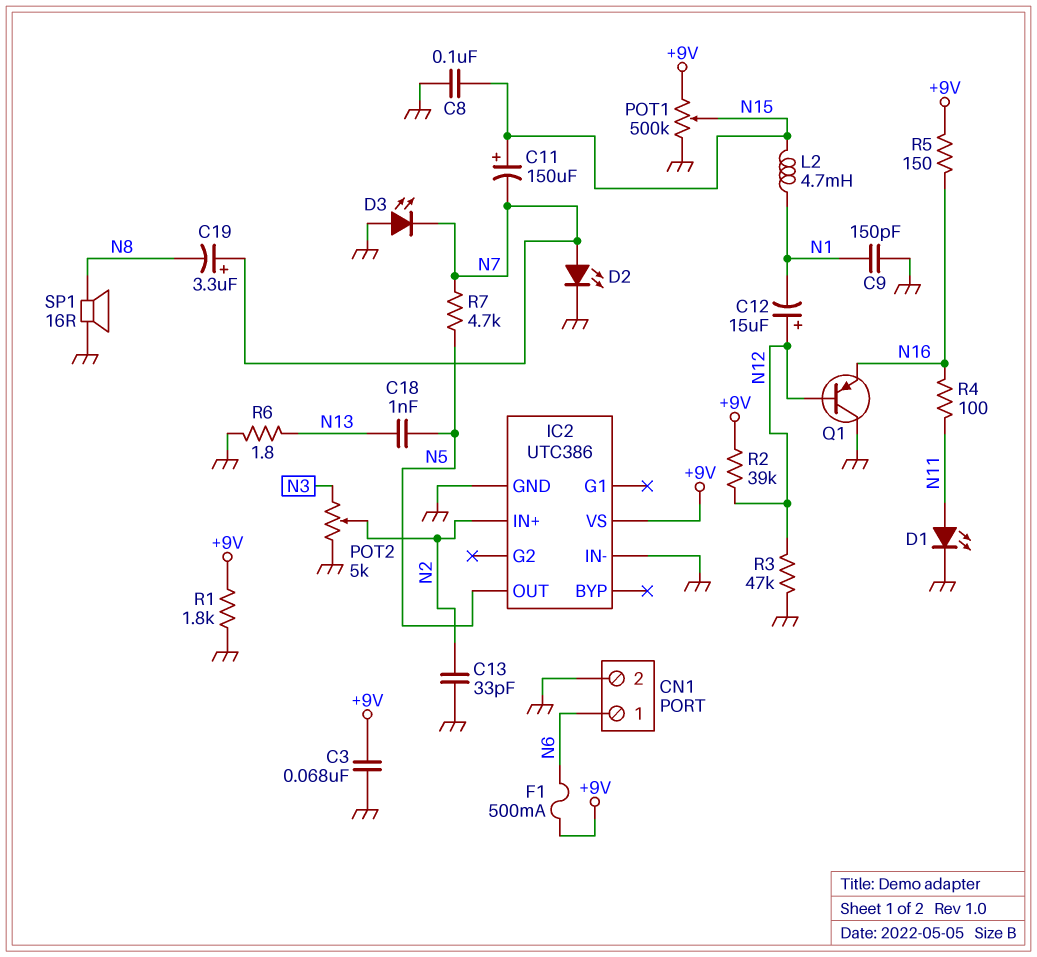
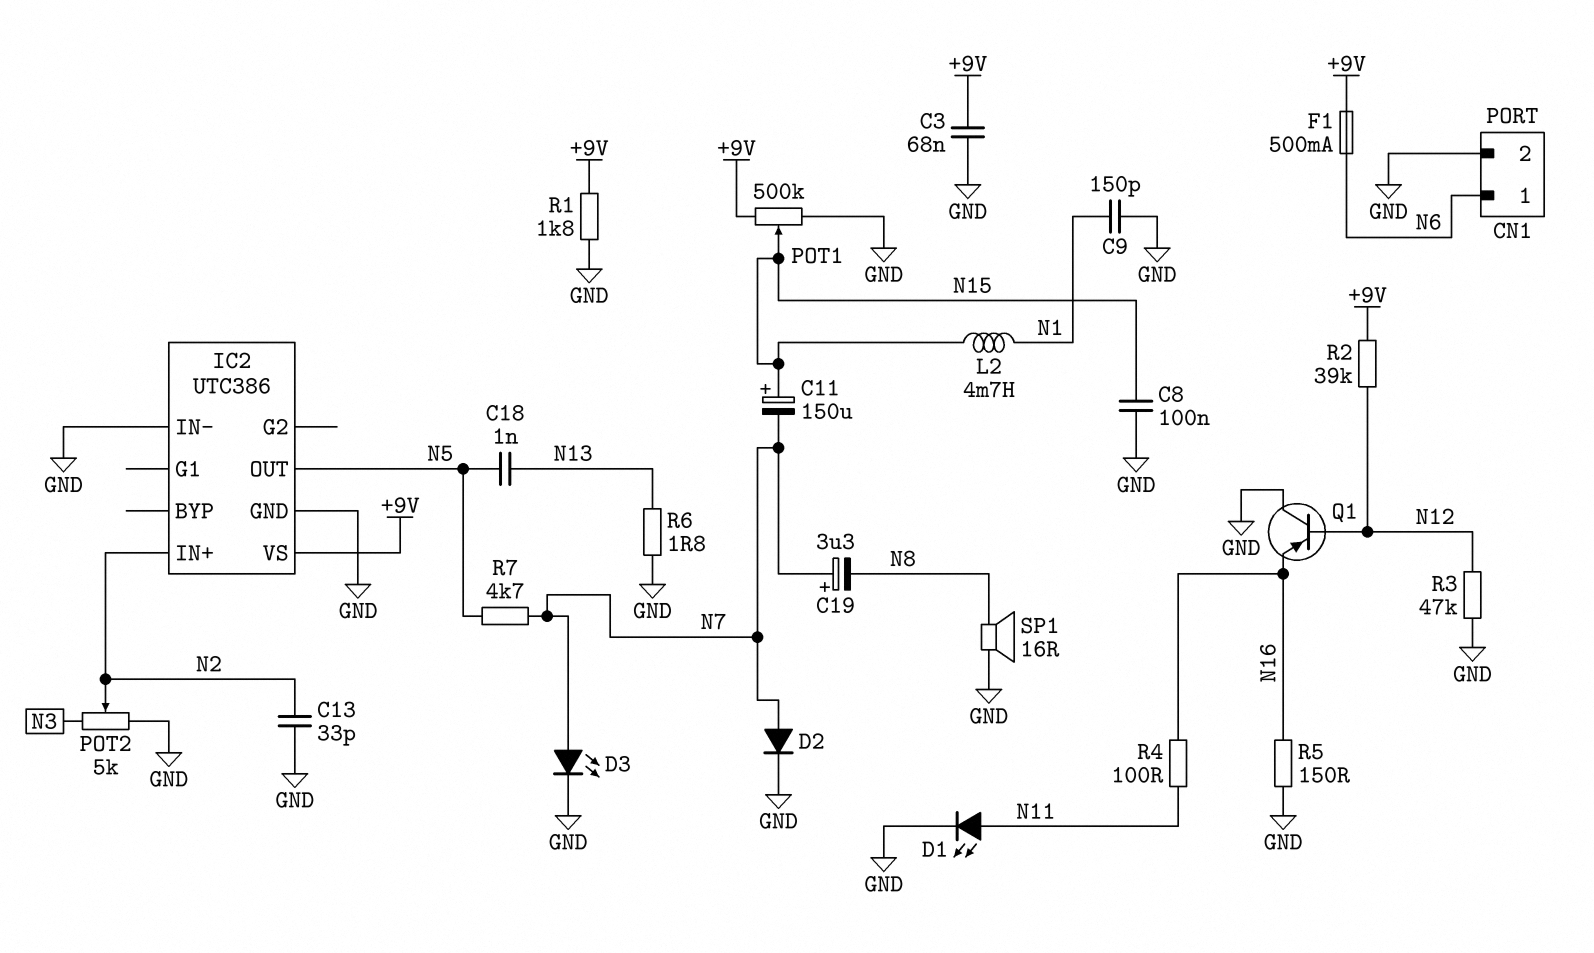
C12: 15uF (plus N12, minus N1) -> none
D2: LED (A N7, K GND) -> diode (A N7, K GND)
D3: LED (A GND, K N7) -> LED (A N7, K GND)
R5: 150 (+9V, N16) -> 150 (GND, N16)

